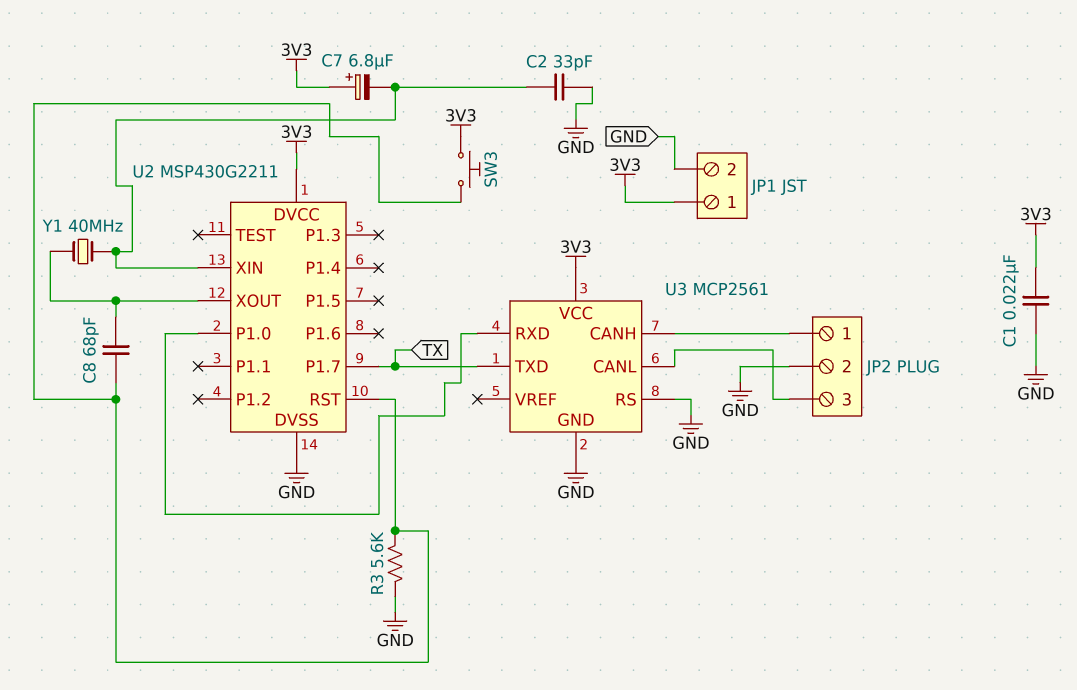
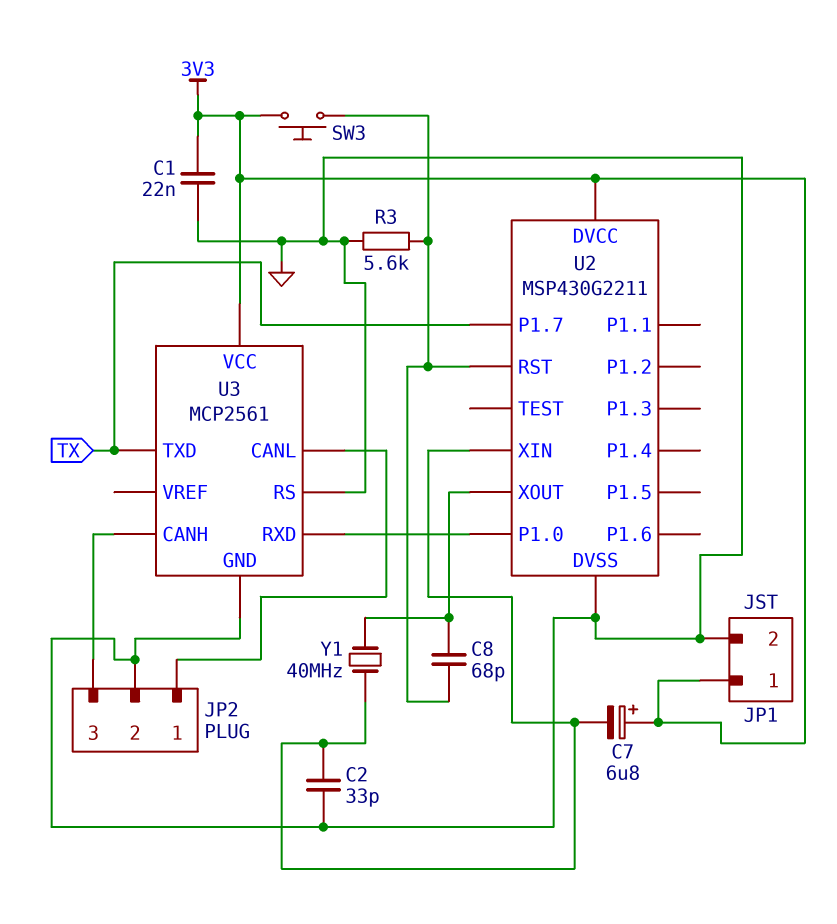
U3 pin CANH: JP2/1 -> JP2/3
U3 pin CANL: JP2/3 -> JP2/1

